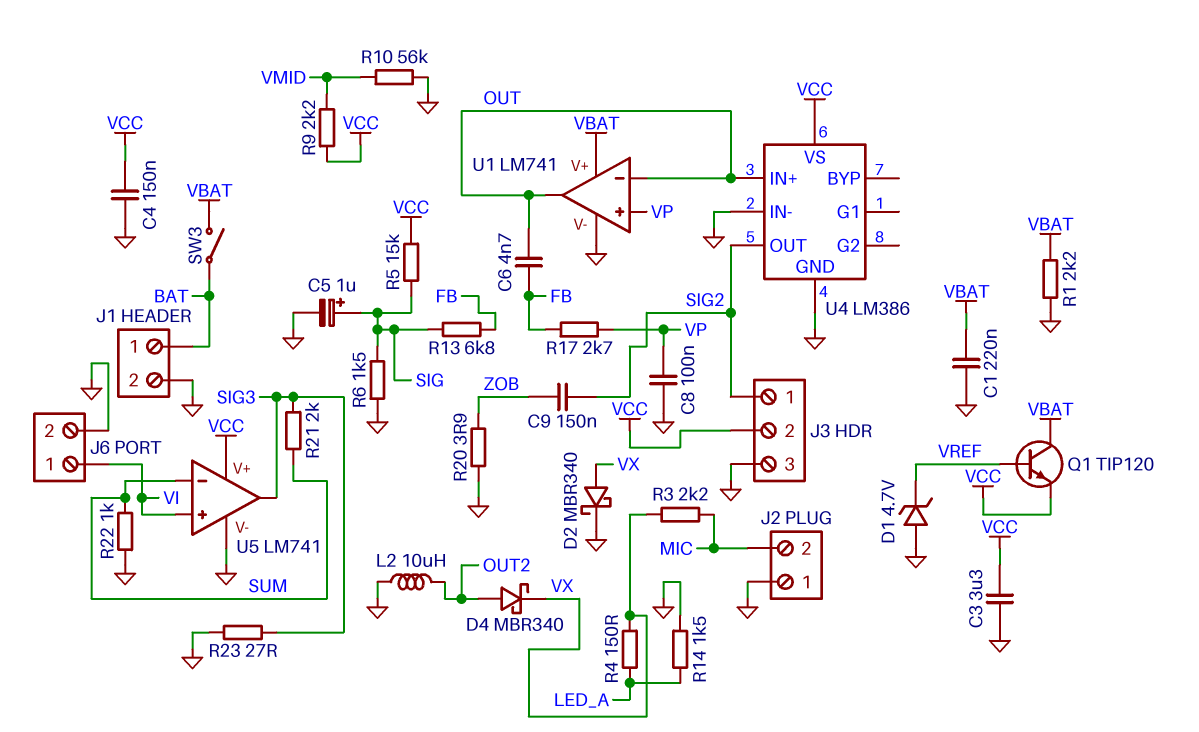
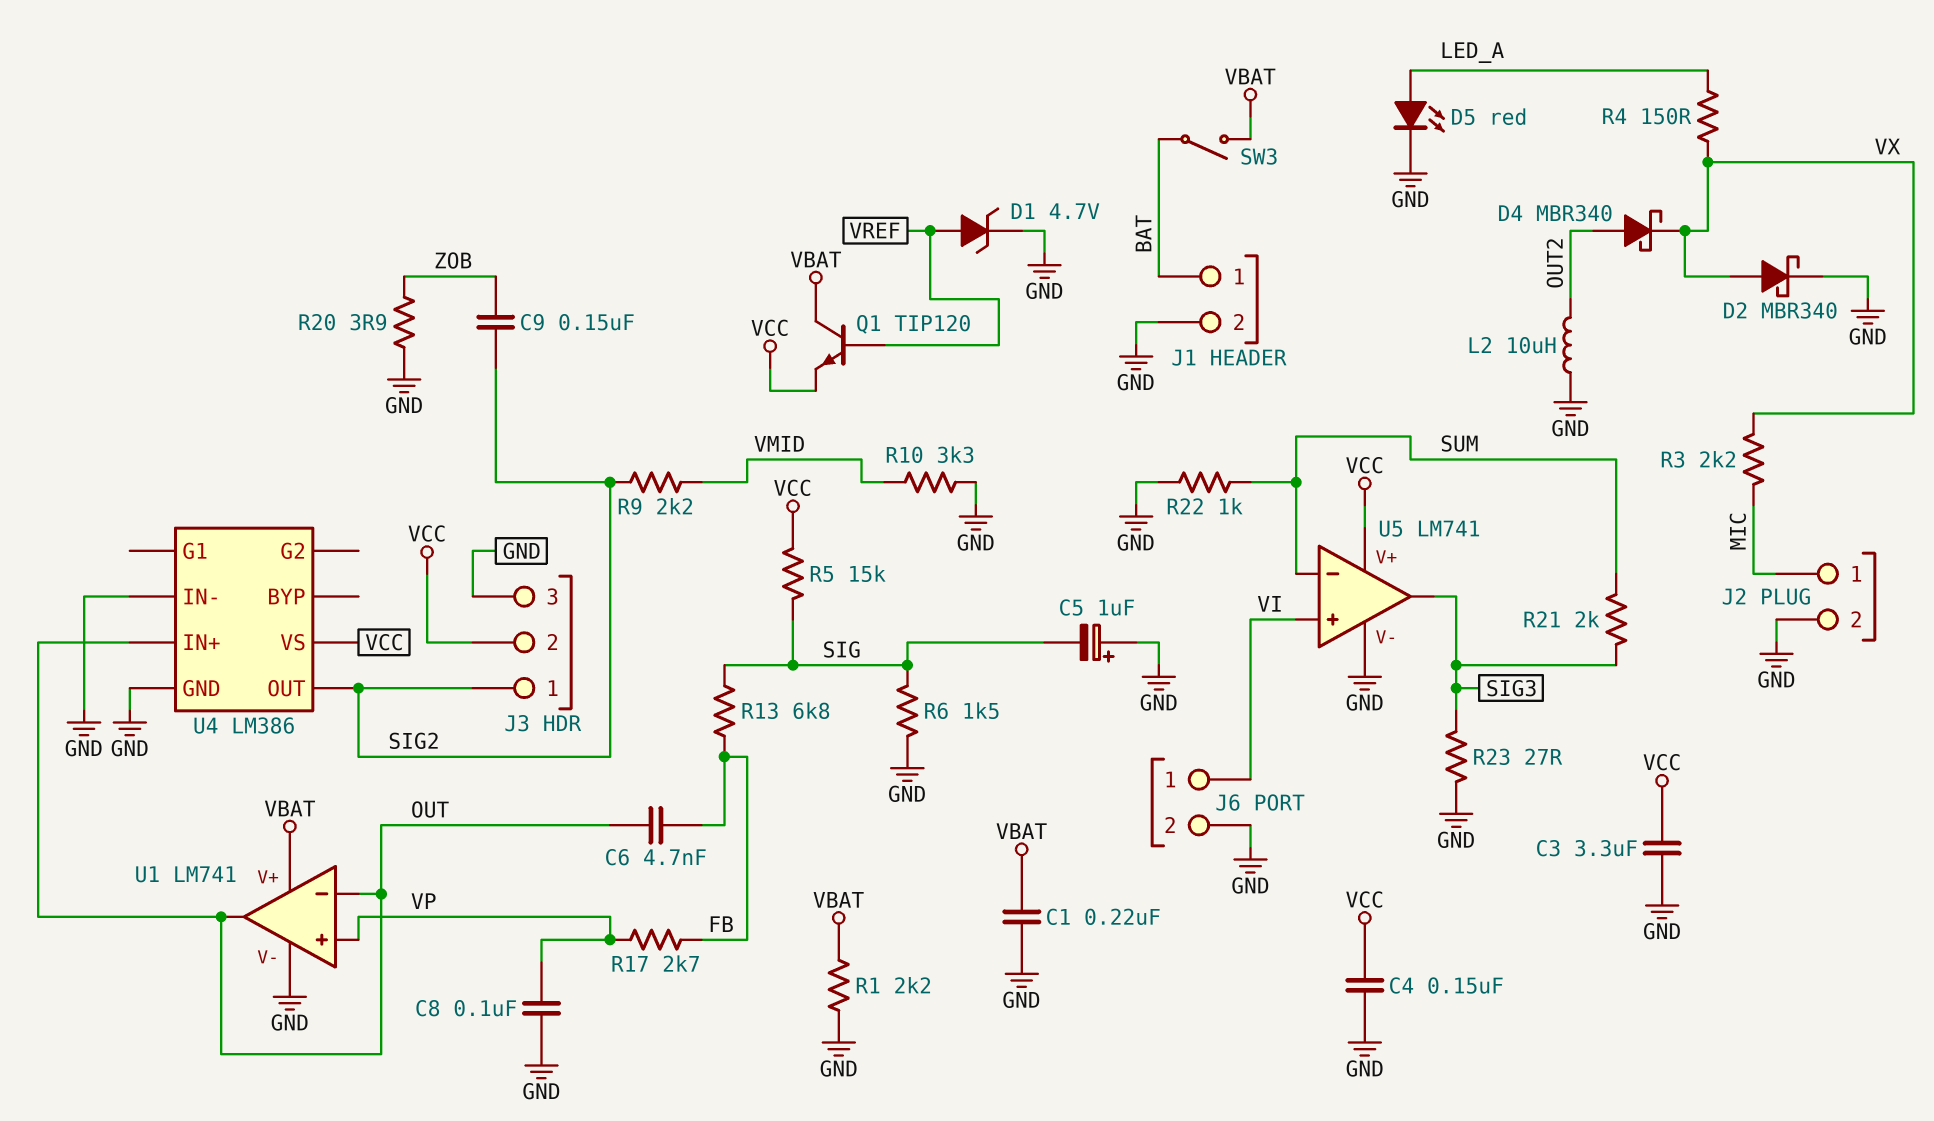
C5: 1uF (plus SIG, minus GND) -> 1uF (plus GND, minus SIG)
D1: zener 4.7V (A GND, K VREF) -> zener 4.7V (A VREF, K GND)
D5: none -> LED red (A LED_A, K GND)
J2 pin 1: GND -> MIC
J2 pin 2: MIC -> GND
R9: 2.2k (VCC, VMID) -> 2.2k (SIG2, VMID)
R10: 56k (GND, VMID) -> 3.3k (GND, VMID)
R14: 1.5k (GND, LED_A) -> none

